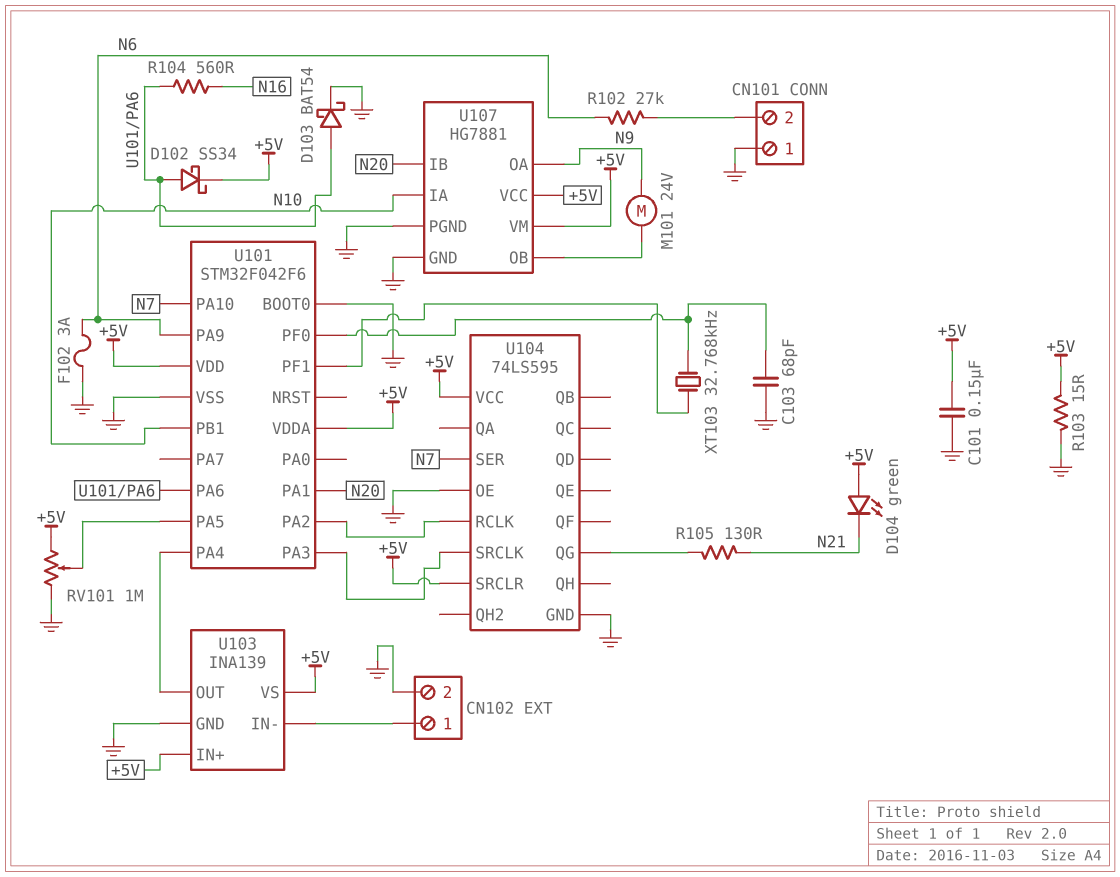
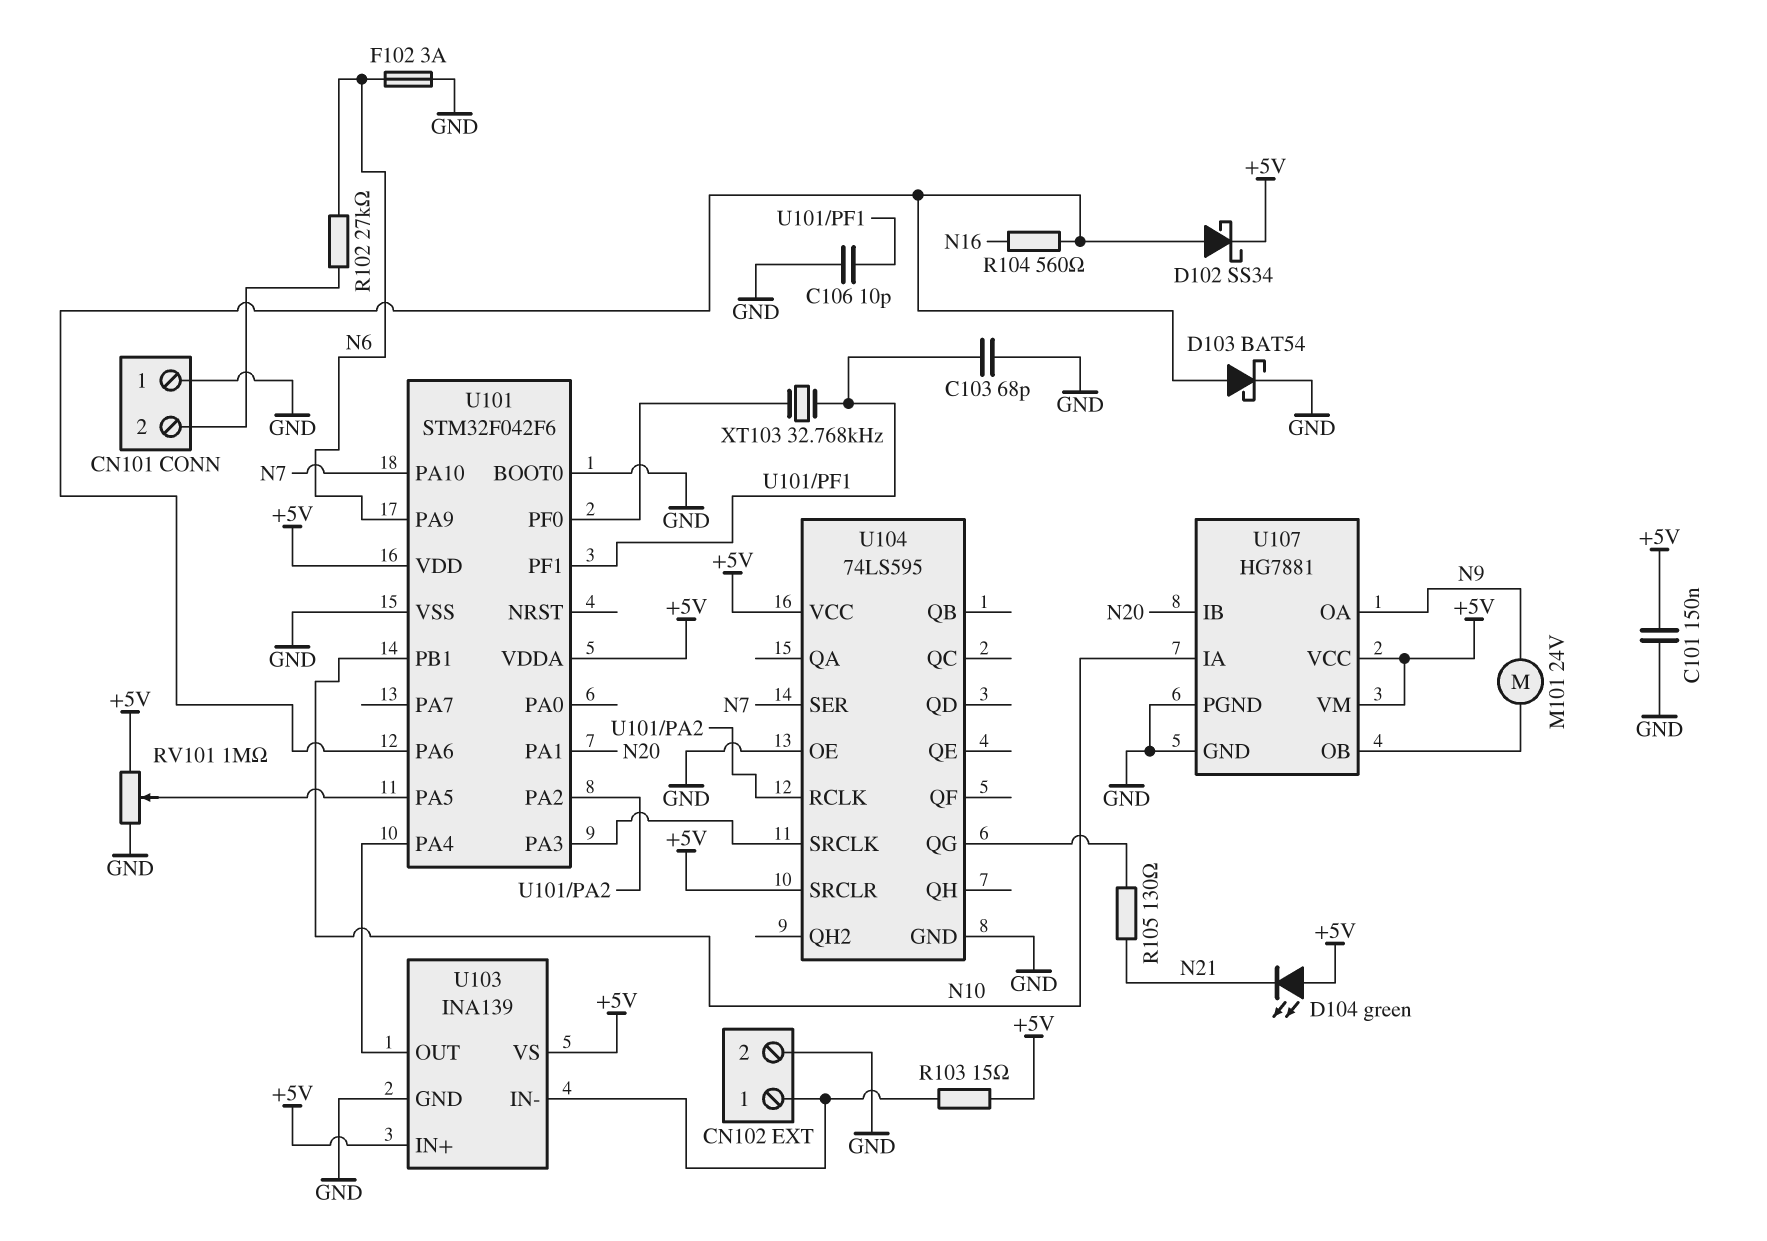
C103: 68pF (GND, U101/PF0) -> 68pF (GND, U101/PF1)
C106: none -> 10pF (GND, U101/PF1)
R103: 15 (+5V, GND) -> 15 (+5V, CN102/1)

